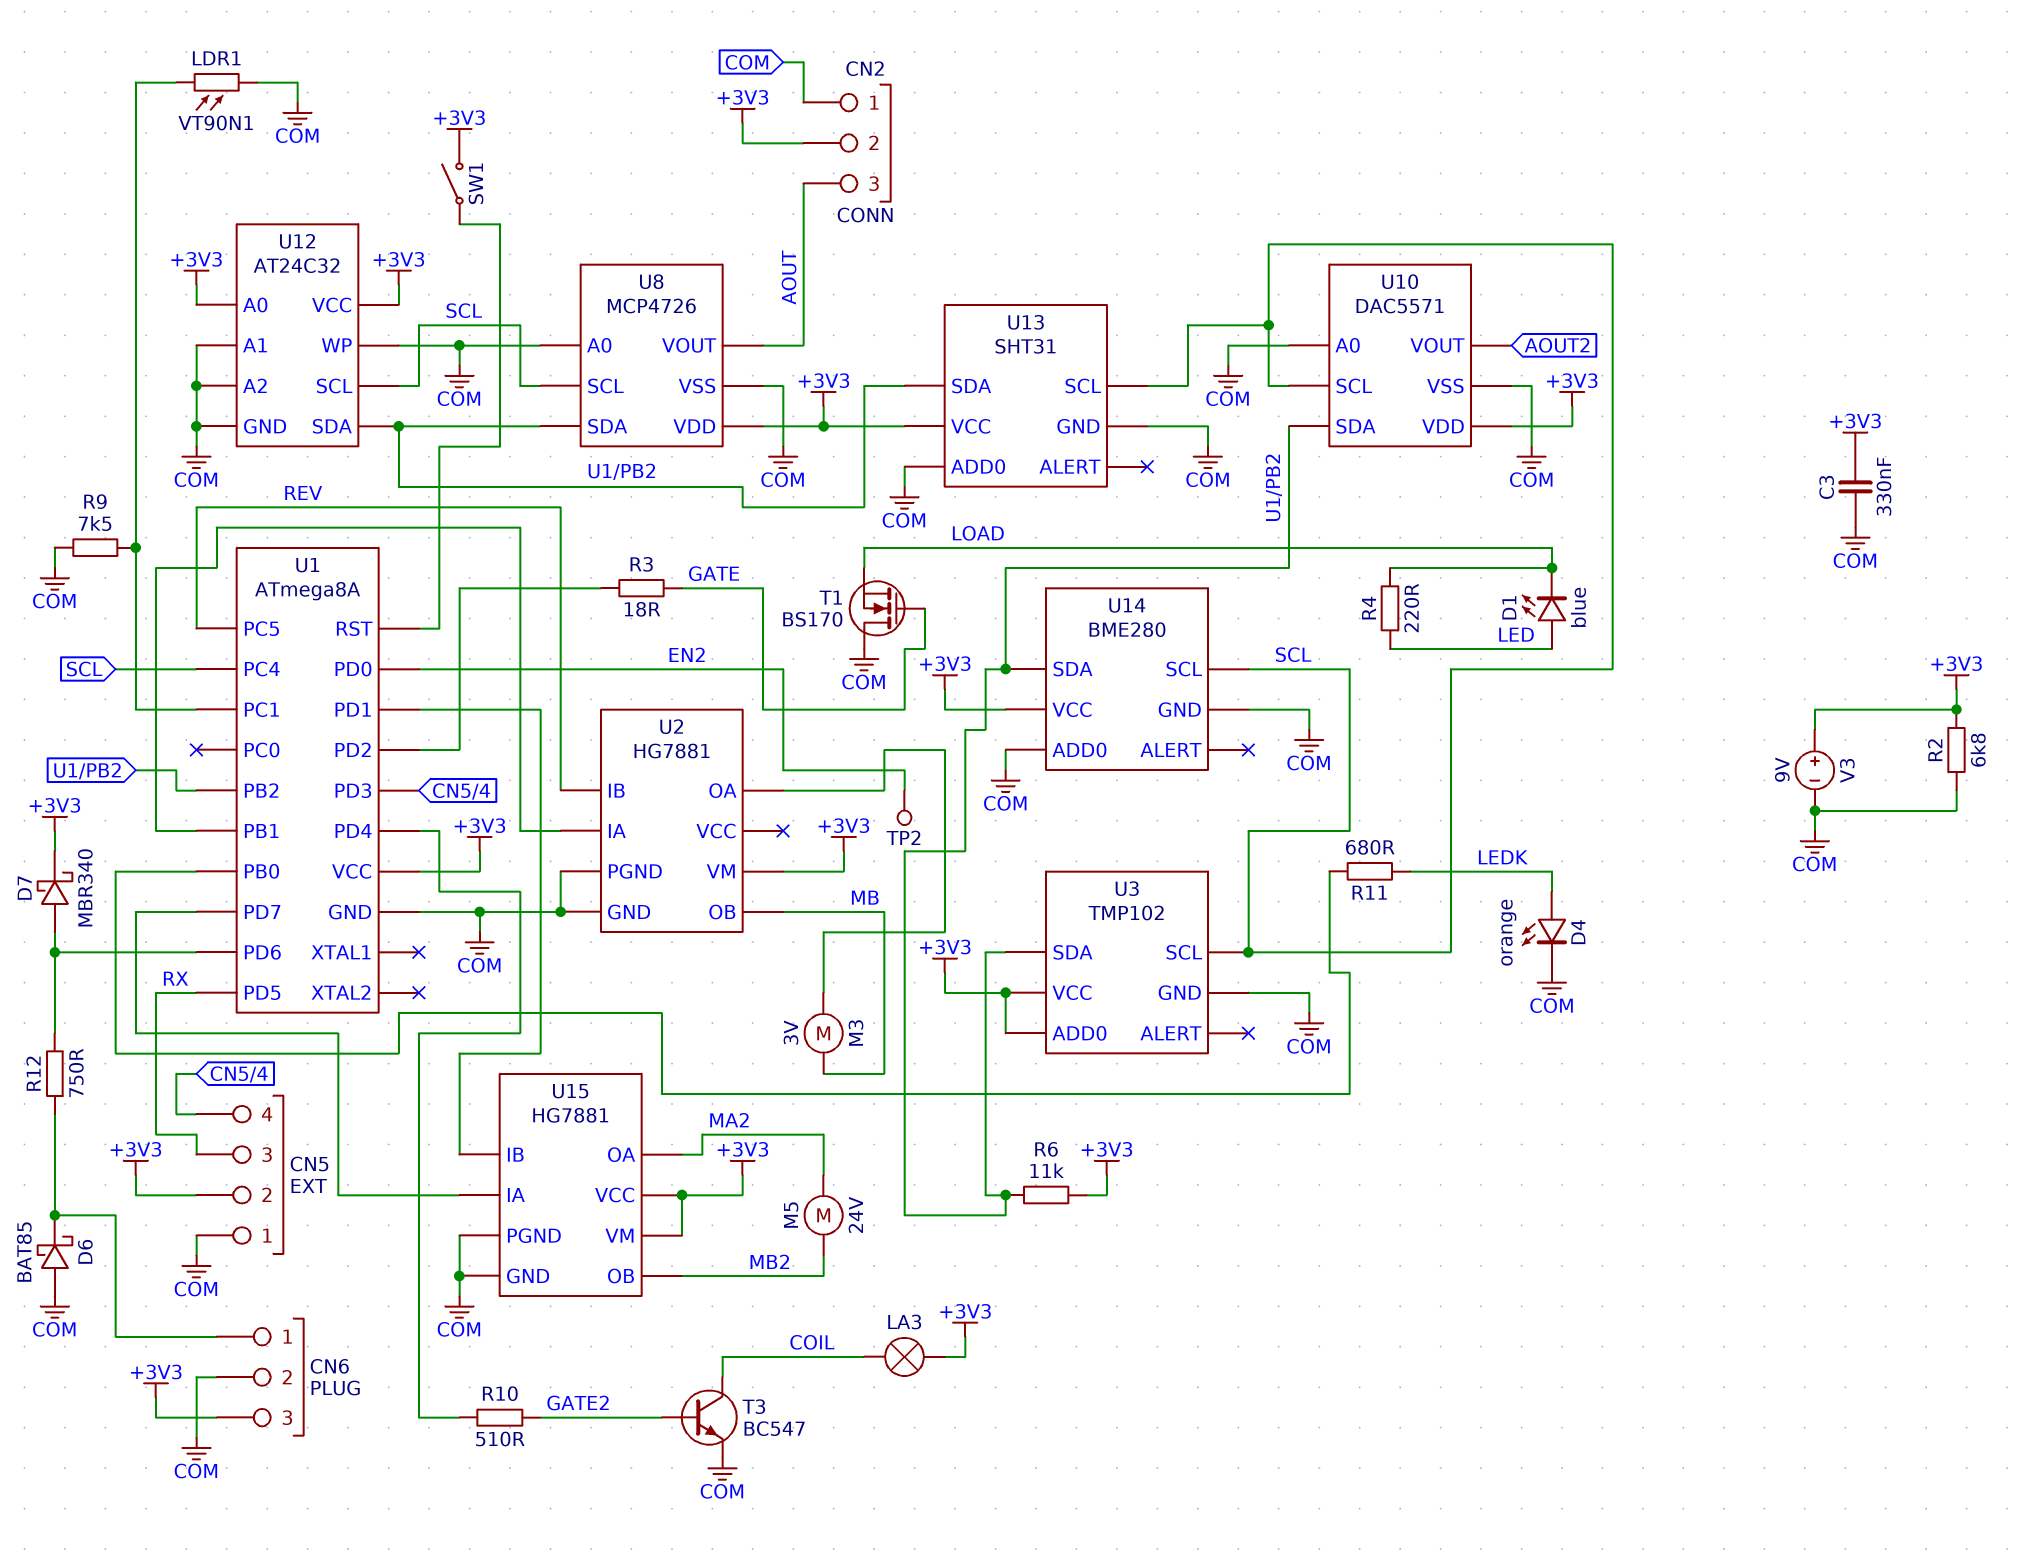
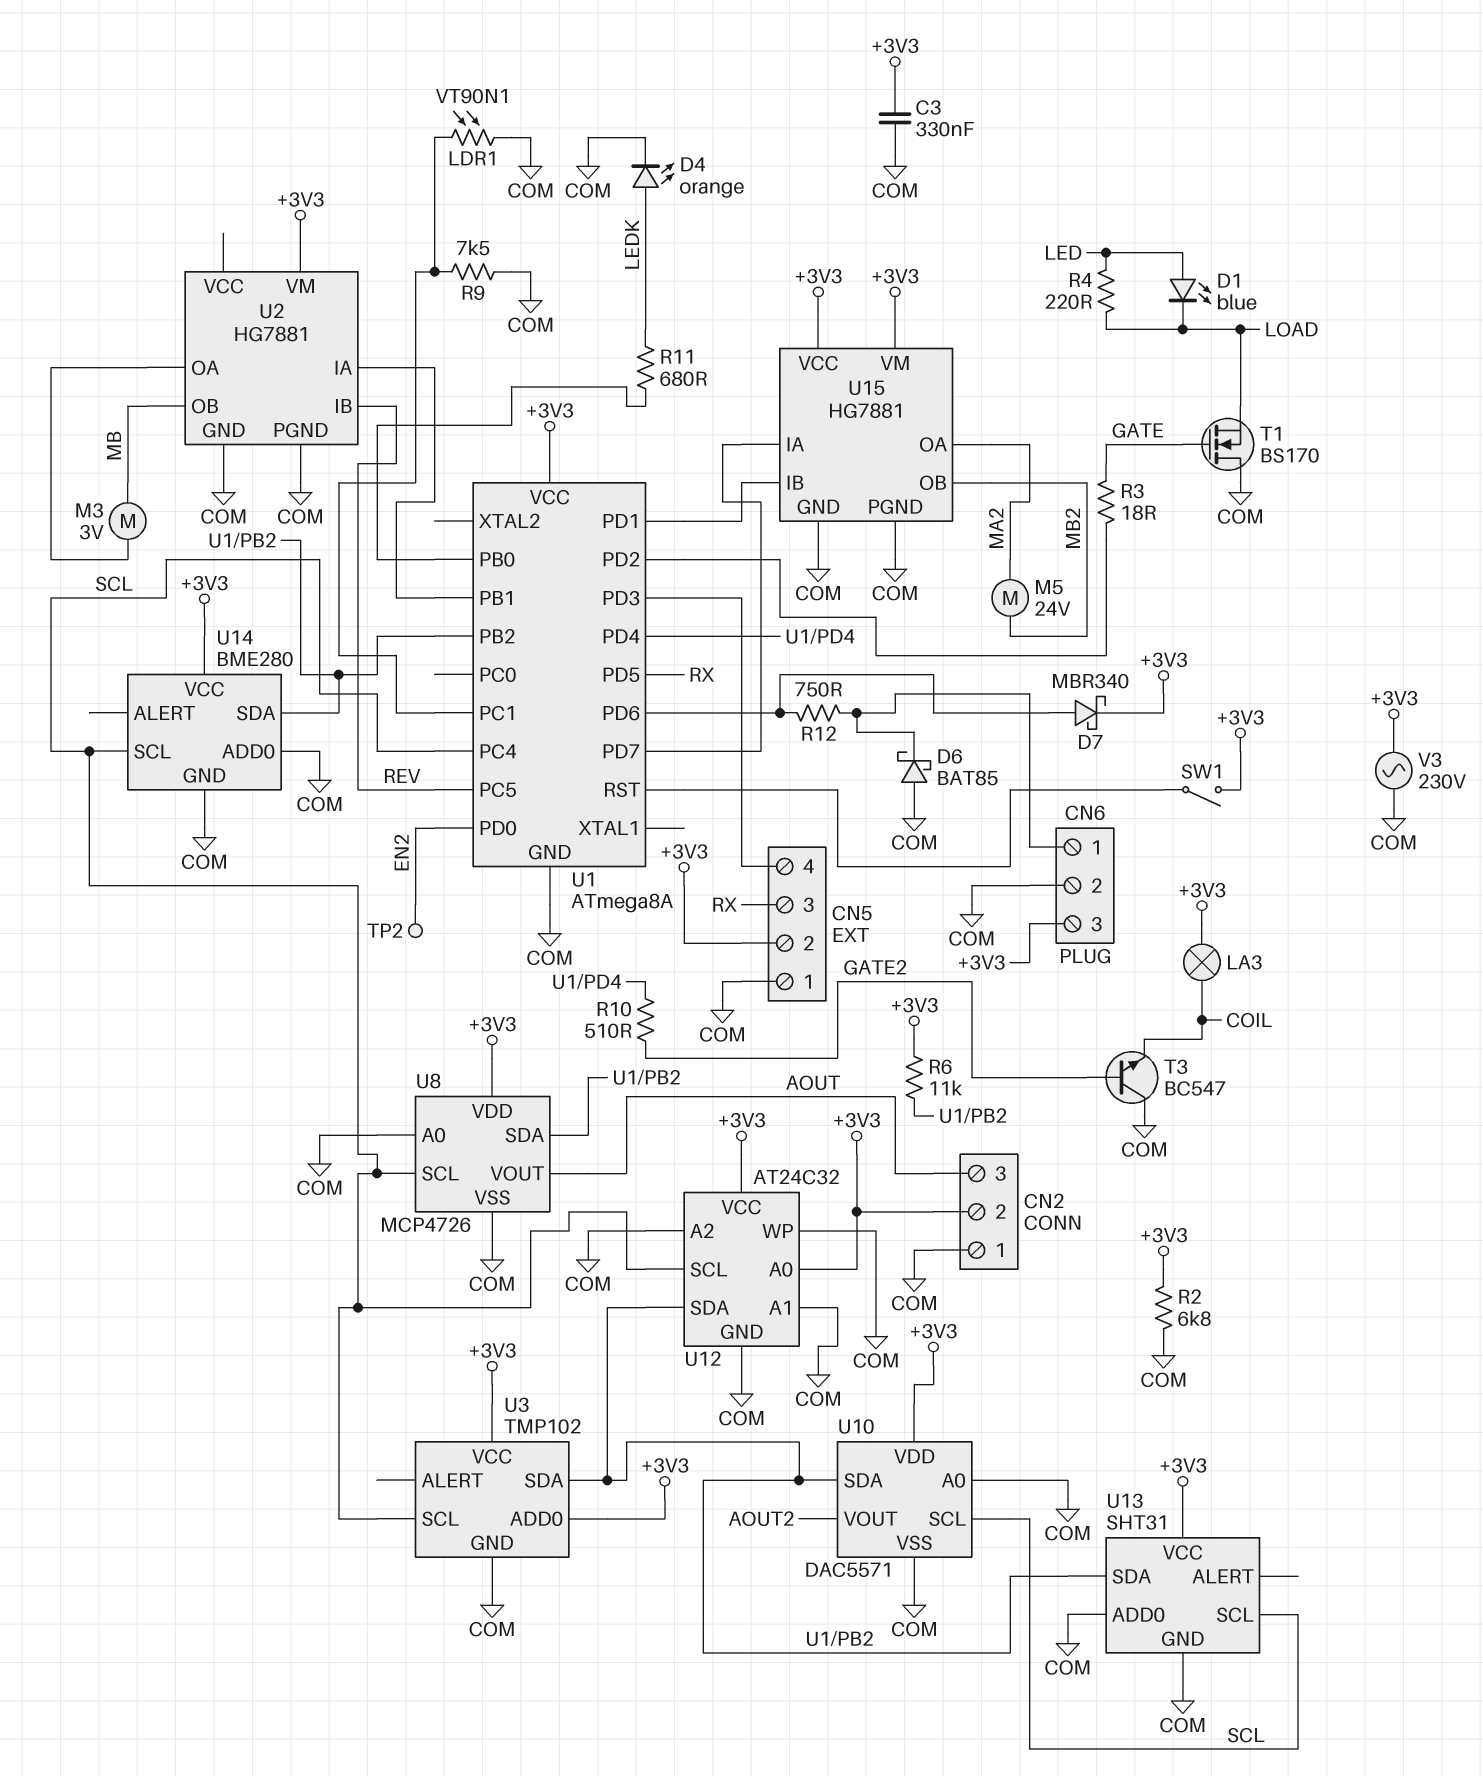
T3: NPN BC547 (B GATE2, C COIL, E COM) -> NPN BC547 (B GATE2, C COM, E COIL)
V3: 9V (plus +3V3, minus COM) -> AC 230V (+3V3, COM)

